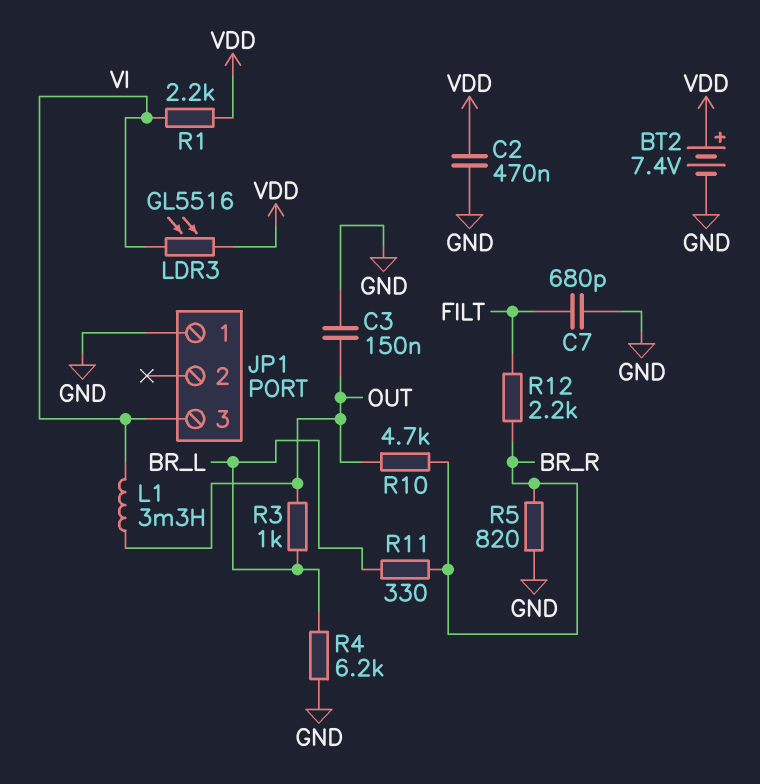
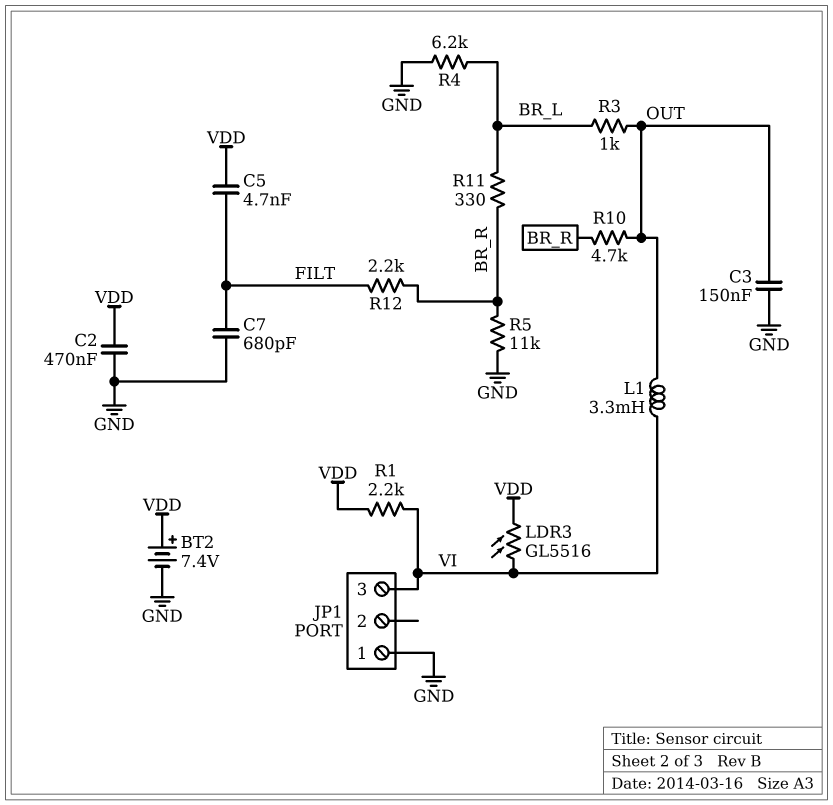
C5: none -> 4.7nF (FILT, VDD)
R5: 820 (BR_R, GND) -> 11k (BR_R, GND)

